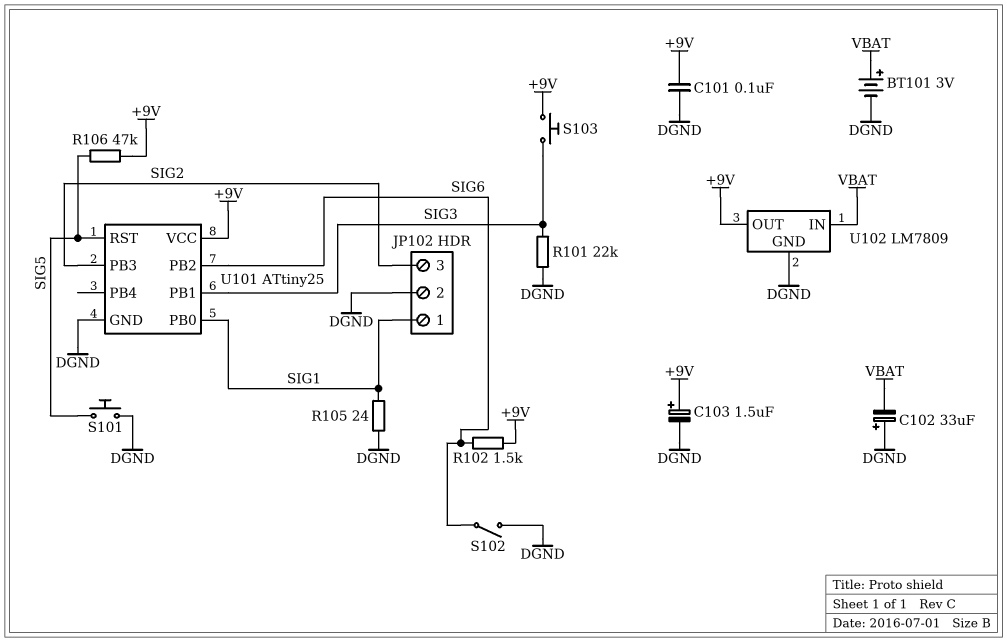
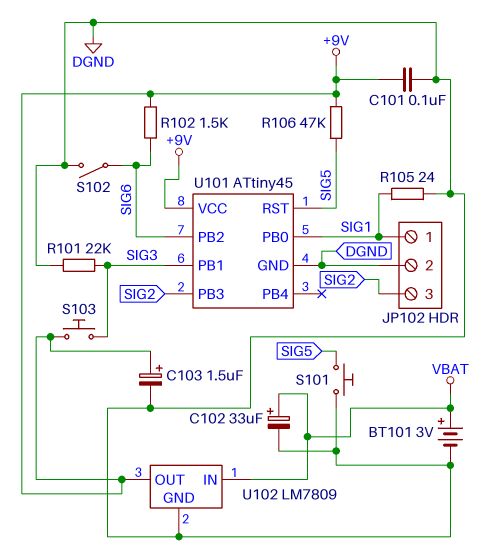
C102: 33uF (plus DGND, minus VBAT) -> 33uF (plus VBAT, minus DGND)
U101: ATtiny25 -> ATtiny45

